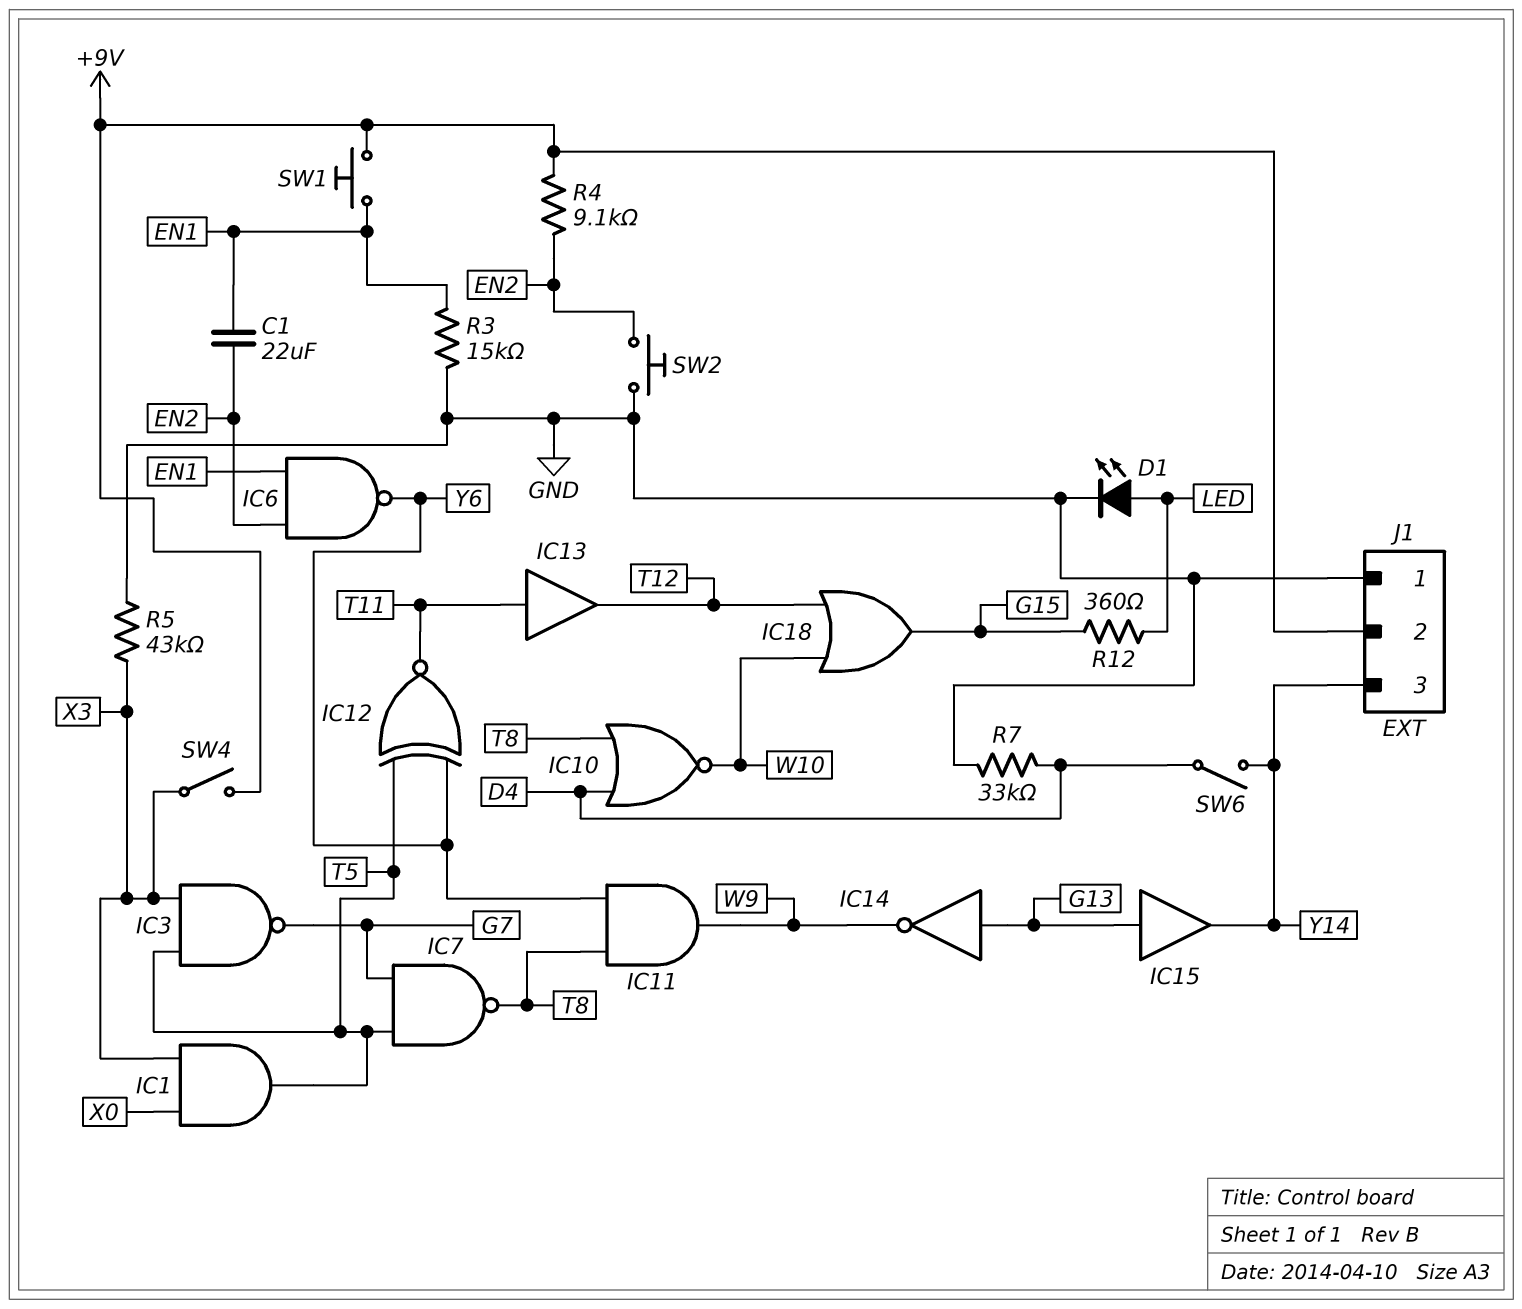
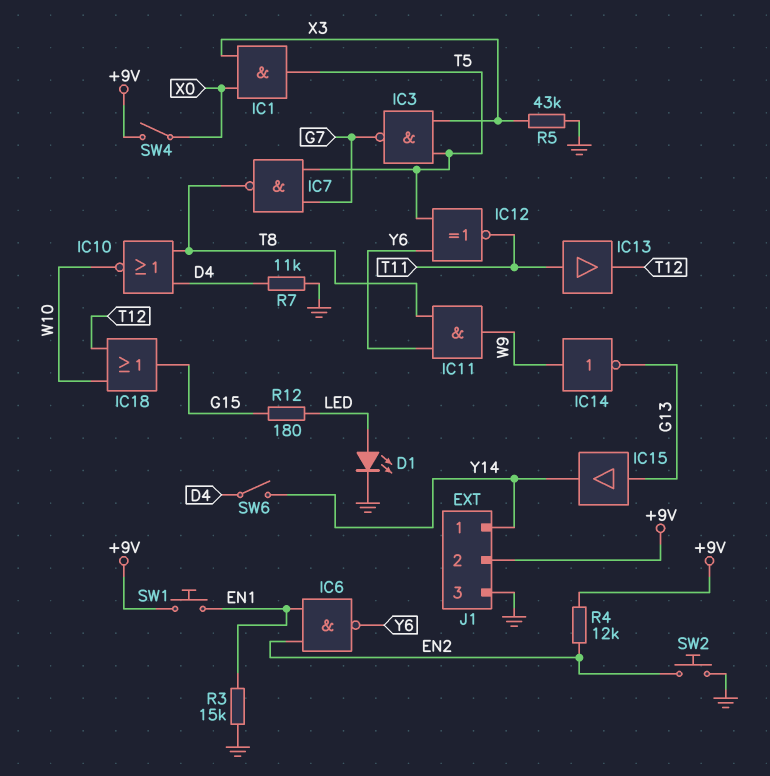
C1: 22uF (EN1, EN2) -> none
IC14: NOT (in G13, out W9) -> NOT (in W9, out G13)
J1 pin 1: GND -> Y14
J1 pin 3: Y14 -> GND
R4: 9.1k (+9V, EN2) -> 12k (+9V, EN2)
R7: 33k (D4, GND) -> 11k (D4, GND)
R12: 360 (G15, LED) -> 180 (G15, LED)
SW4: switch (+9V, X3) -> switch (+9V, X0)

